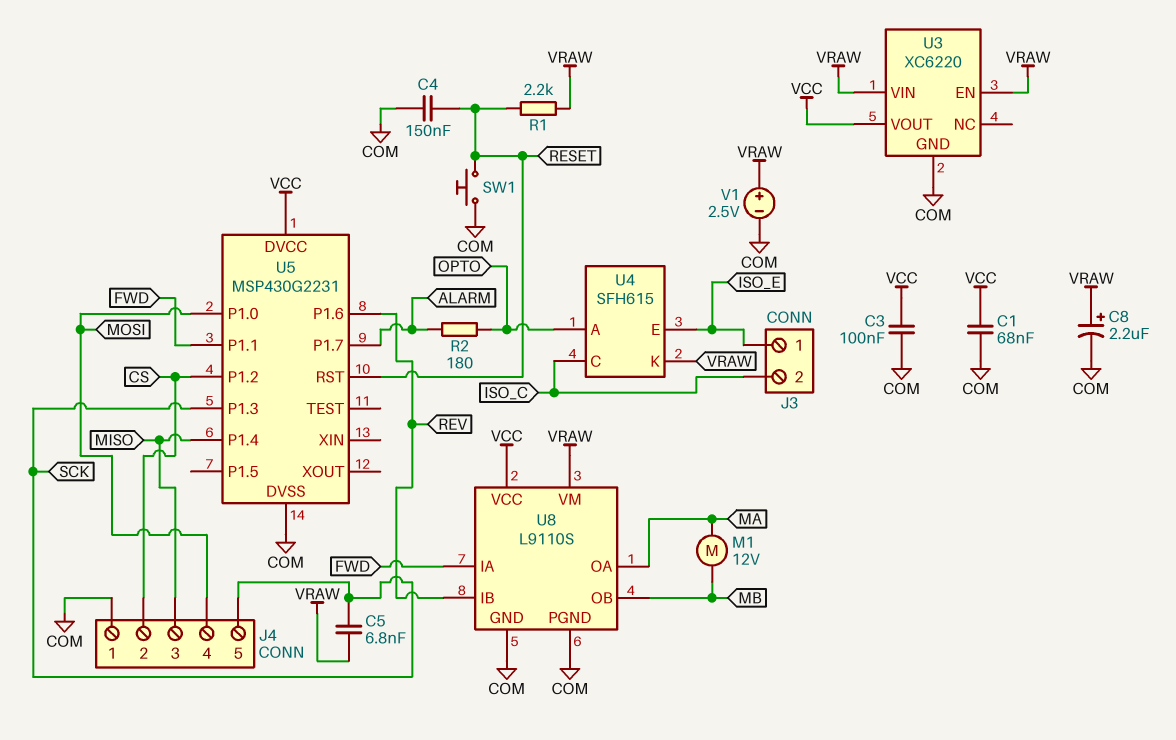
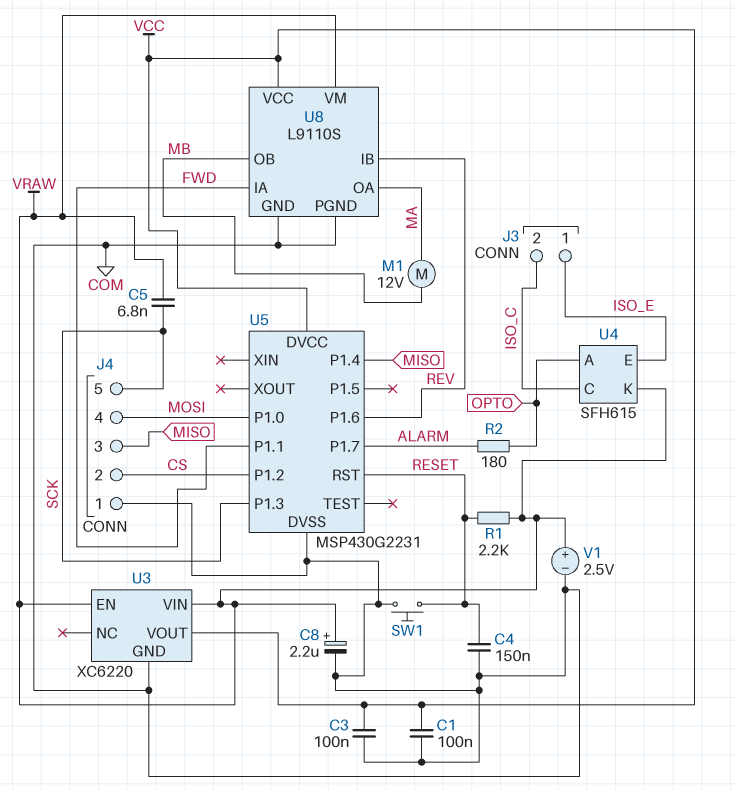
C1: 68nF (COM, VCC) -> 100nF (COM, VCC)

